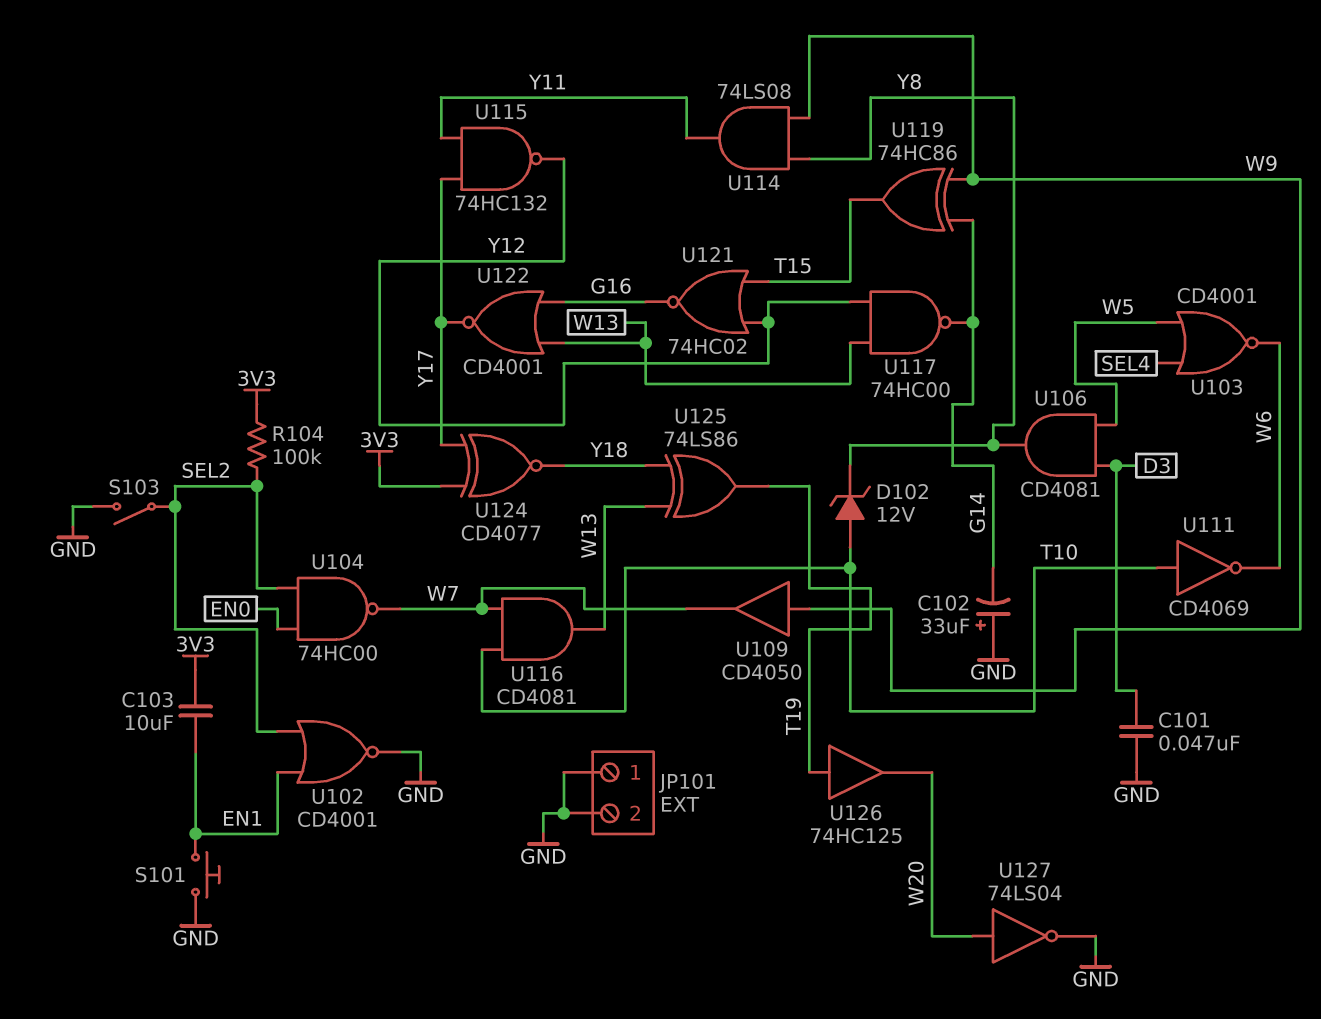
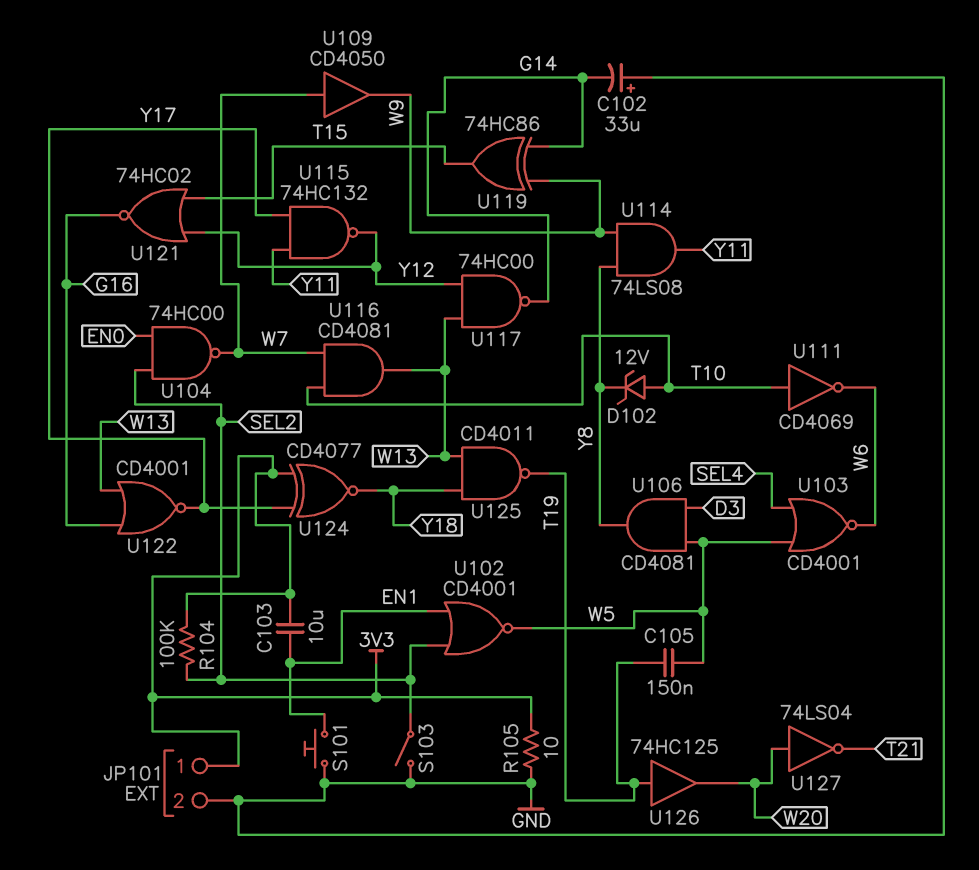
C101: 47nF (D3, GND) -> none
C105: none -> 150nF (T19, W5)
JP101 pin 1: GND -> 3V3
R105: none -> 10 (3V3, GND)
U102: NOR CD4001 (in EN1, in SEL2, out GND) -> NOR CD4001 (in EN1, in SEL2, out W5)
U109: buffer CD4050 (in W9, out W7) -> buffer CD4050 (in W7, out W9)
U125: XOR 74LS86 (in W13, in Y18, out T19) -> NAND CD4011 (in W13, in Y18, out T19)
U127: NOT 74LS04 (in W20, out GND) -> NOT 74LS04 (in W20, out T21)

